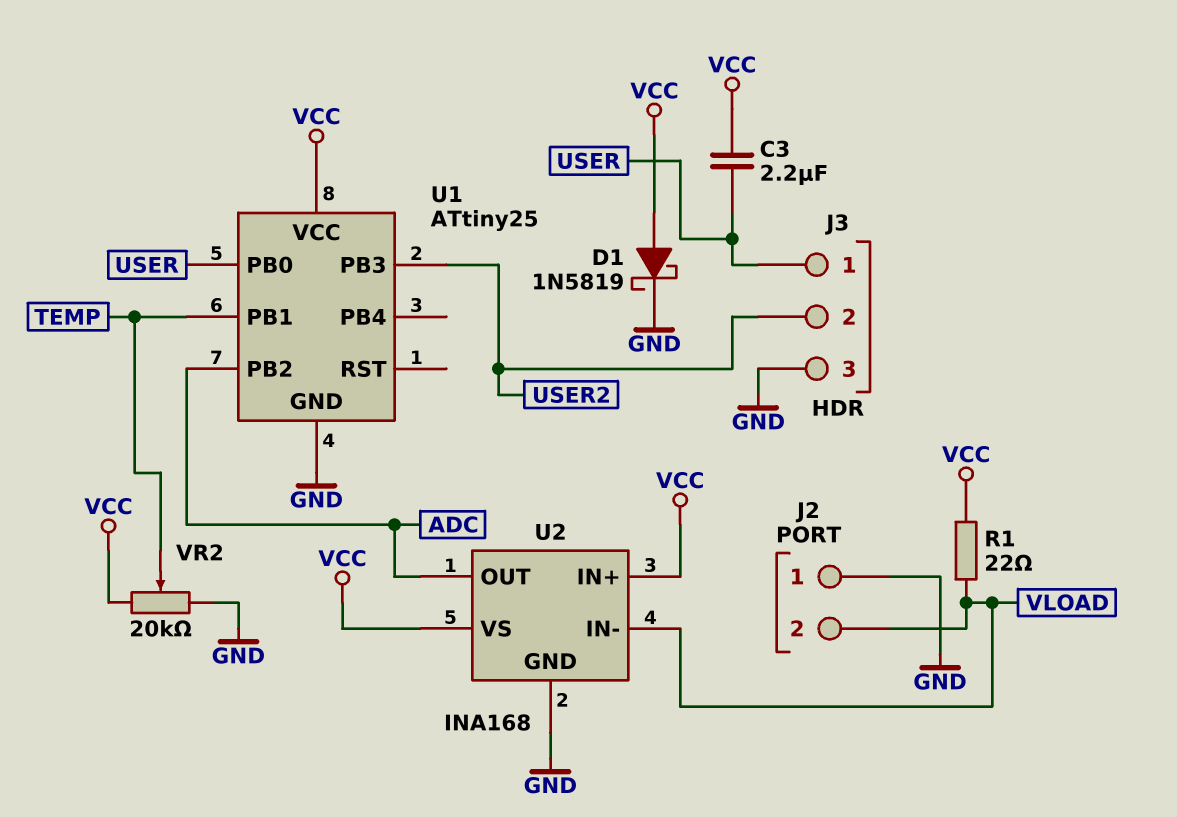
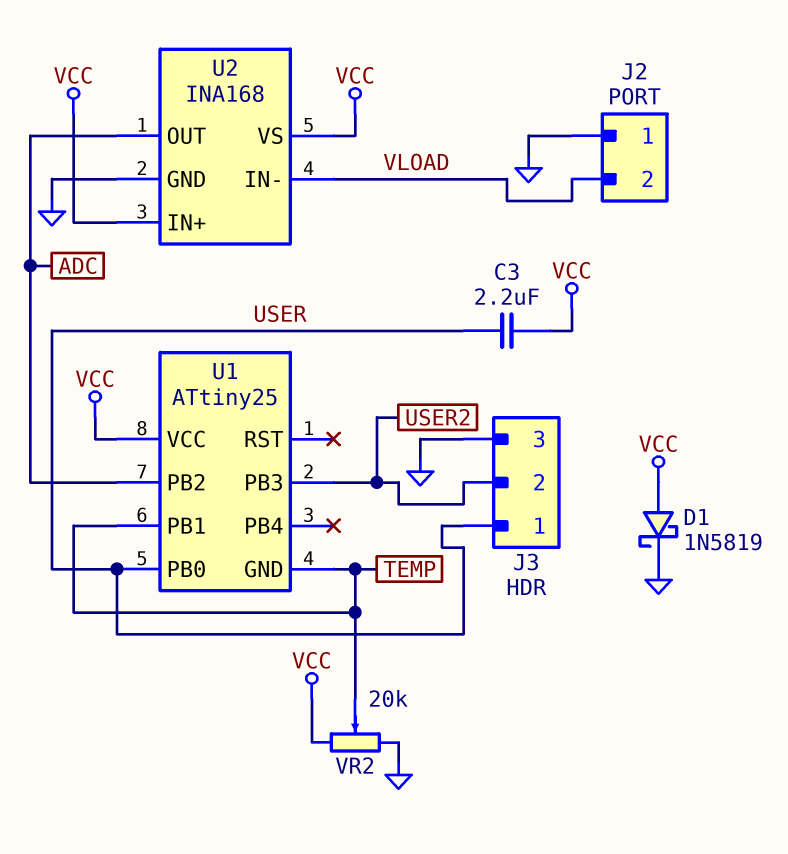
R1: 22 (VCC, VLOAD) -> none
U1 pin GND: GND -> TEMP

